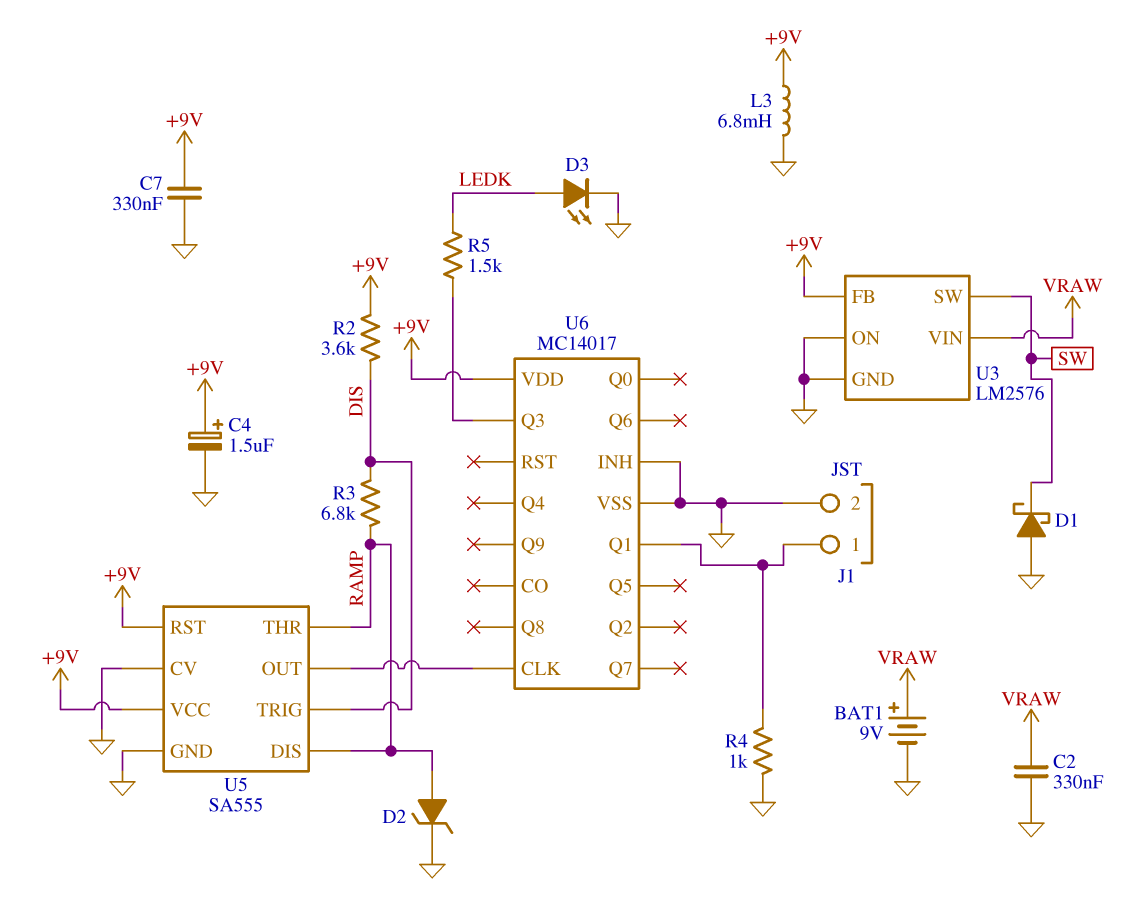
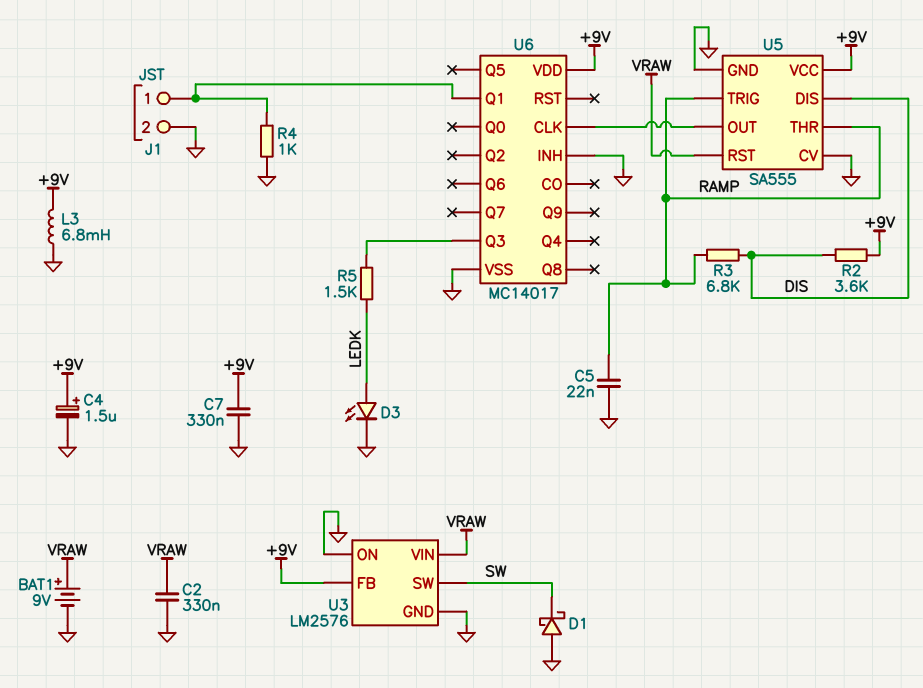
C5: none -> 22nF (GND, RAMP)
D2: zener (A RAMP, K GND) -> none
U5 pin DIS: RAMP -> DIS
U5 pin RST: +9V -> VRAW
U5 pin TRIG: DIS -> RAMP

